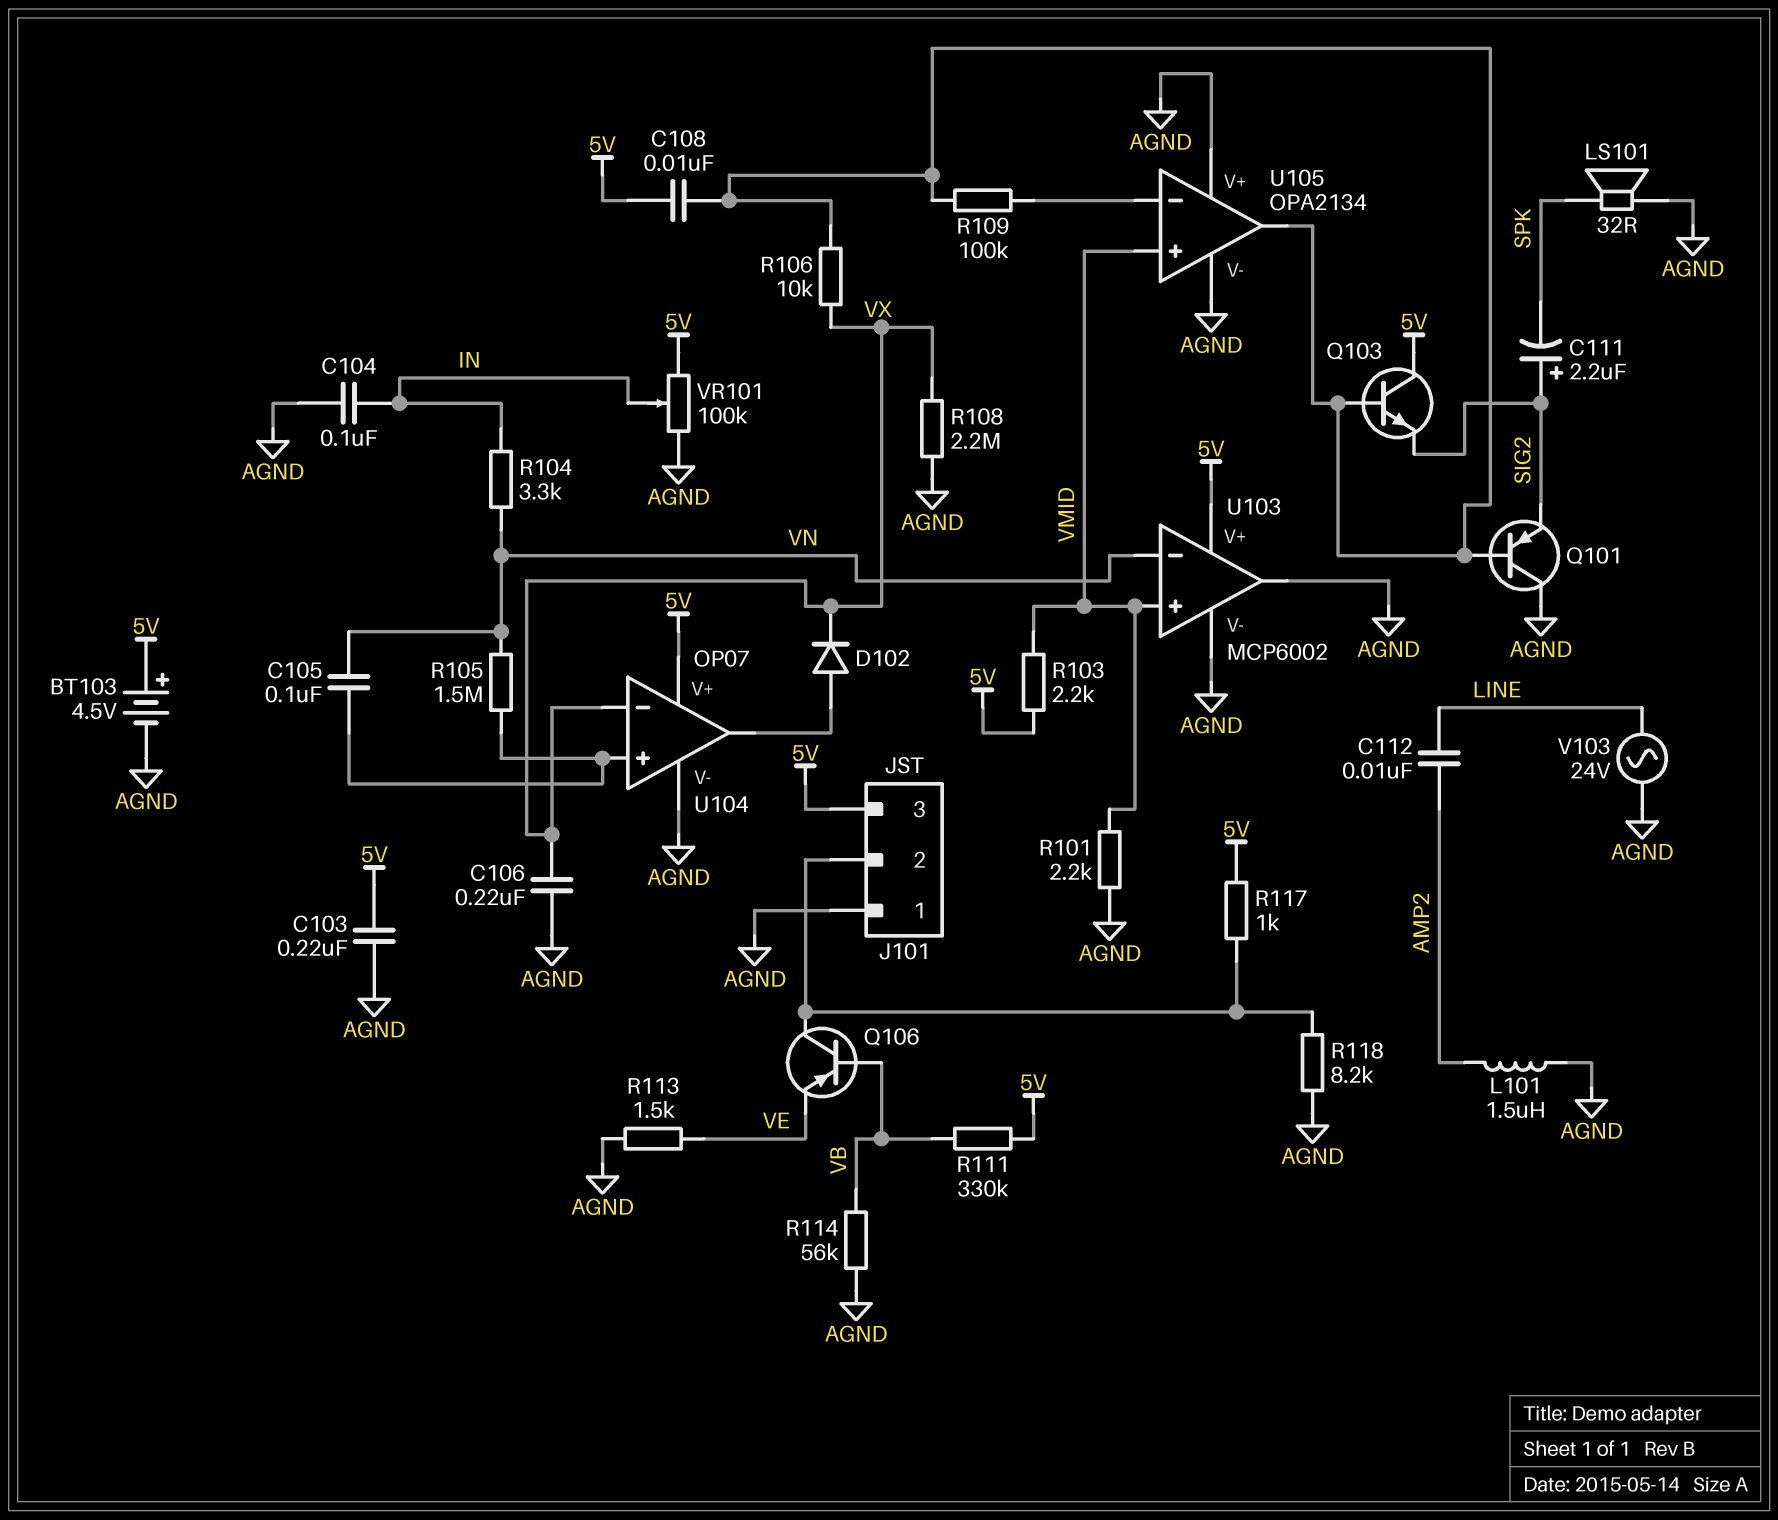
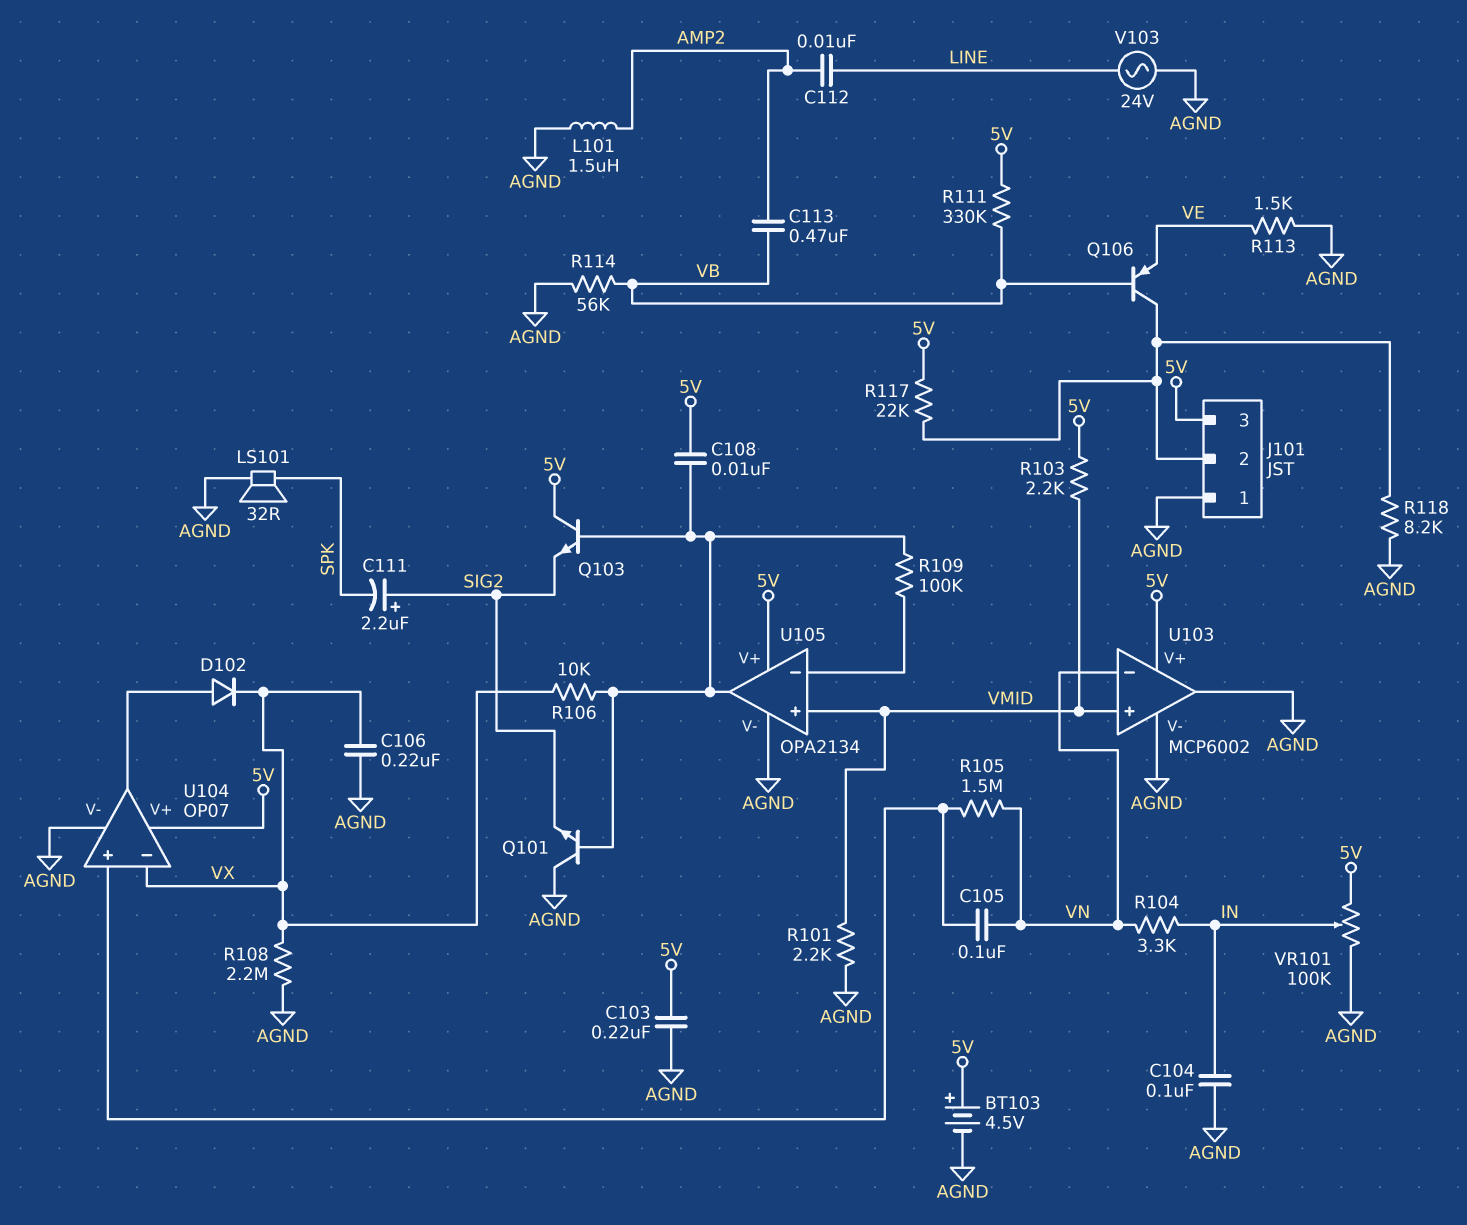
C113: none -> 470nF (AMP2, VB)
Q101: PNP (B U105/out, C AGND, E SIG2) -> NPN (B U105/out, C AGND, E SIG2)
R117: 1k (5V, J101/2) -> 22k (5V, J101/2)
U105 pin V+: AGND -> 5V

